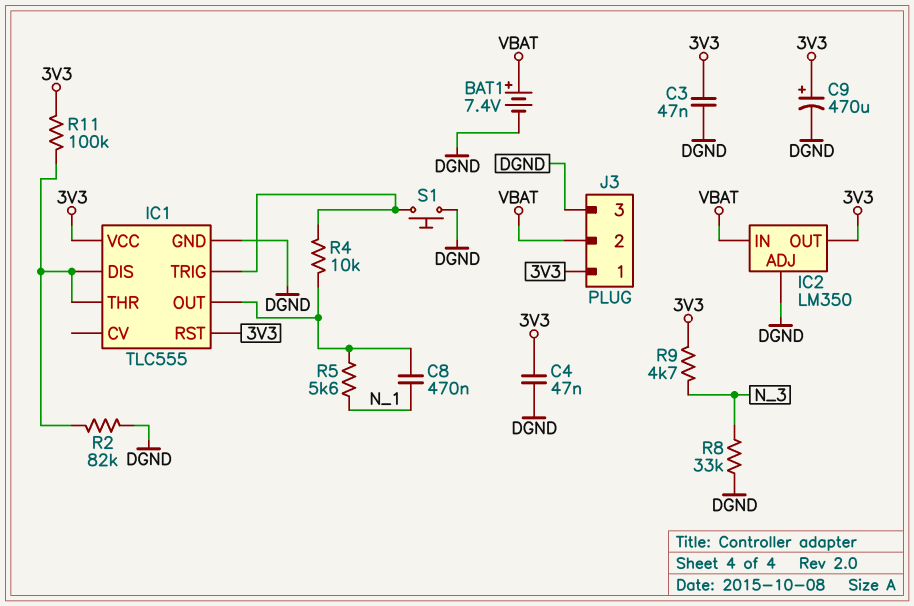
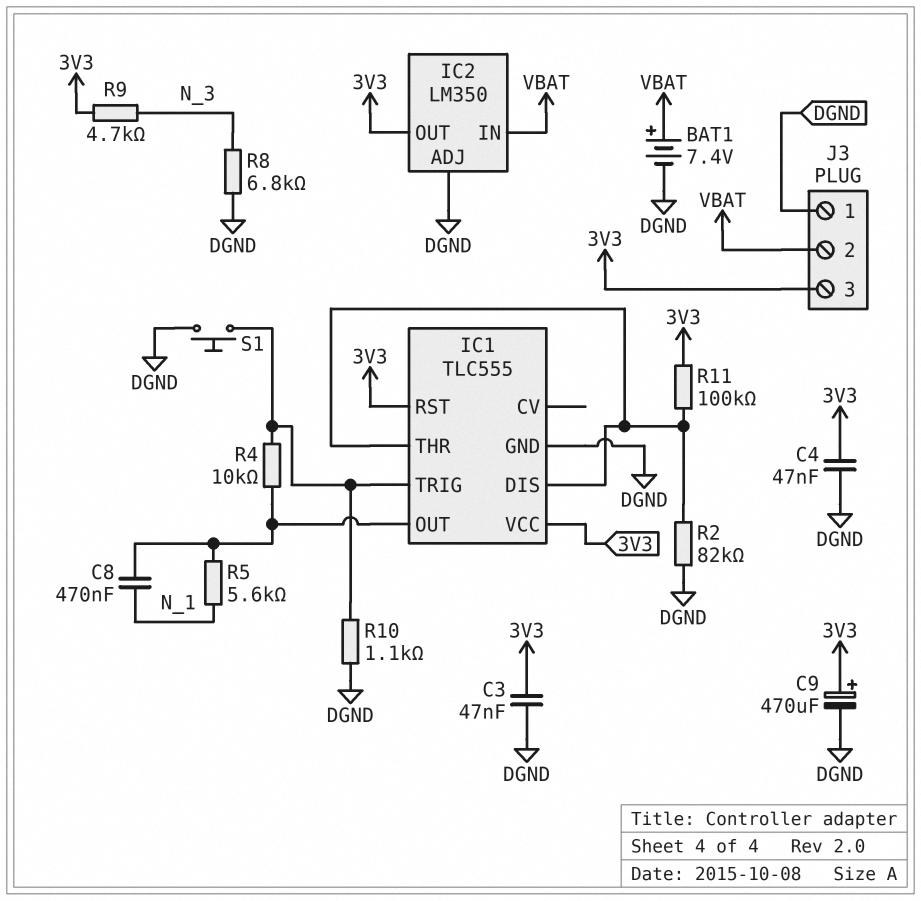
J3 pin 1: 3V3 -> DGND
J3 pin 3: DGND -> 3V3
R8: 33k (DGND, N_3) -> 6.8k (DGND, N_3)
R10: none -> 1.1k (DGND, IC1/TRIG)

